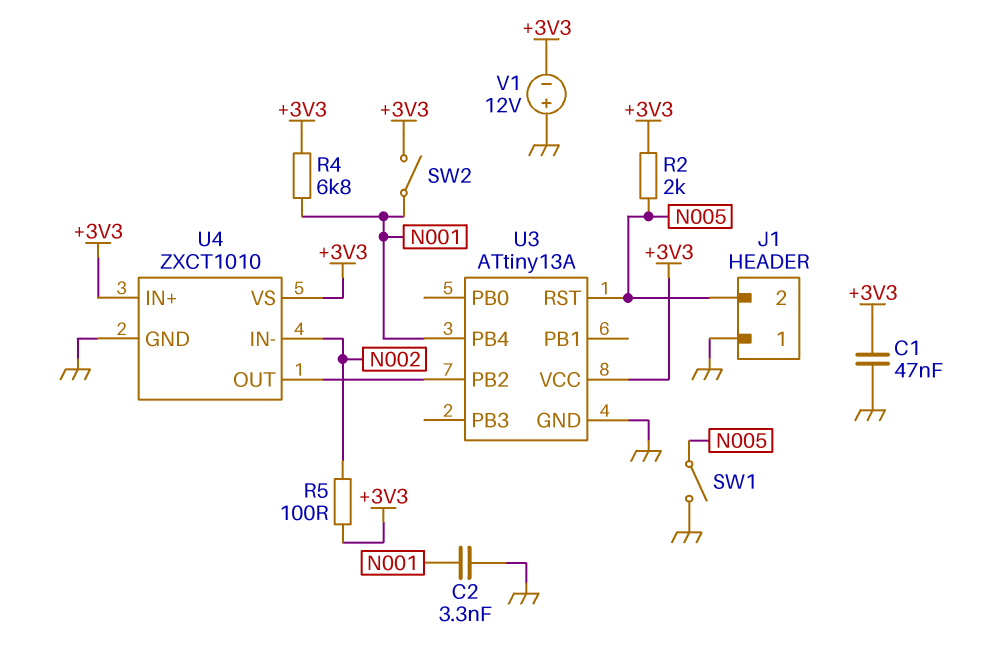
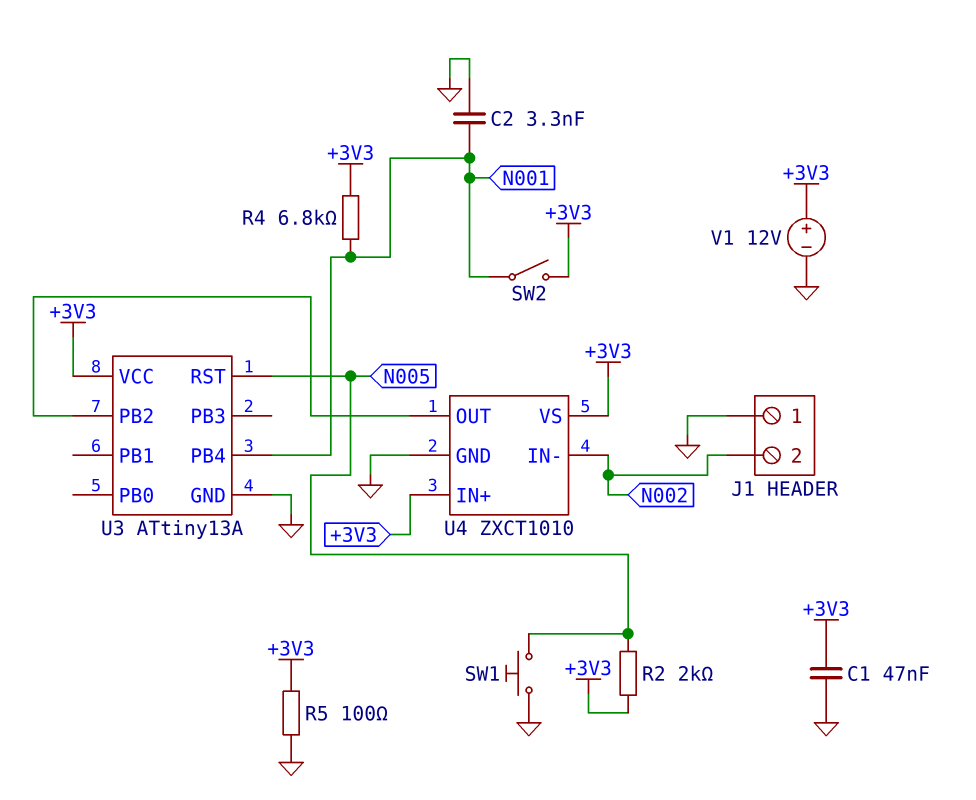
J1 pin 2: N005 -> N002
R5: 100 (+3V3, N002) -> 100 (+3V3, GND)
SW1: switch (GND, N005) -> button (GND, N005)
V1: 12V (plus GND, minus +3V3) -> 12V (plus +3V3, minus GND)

